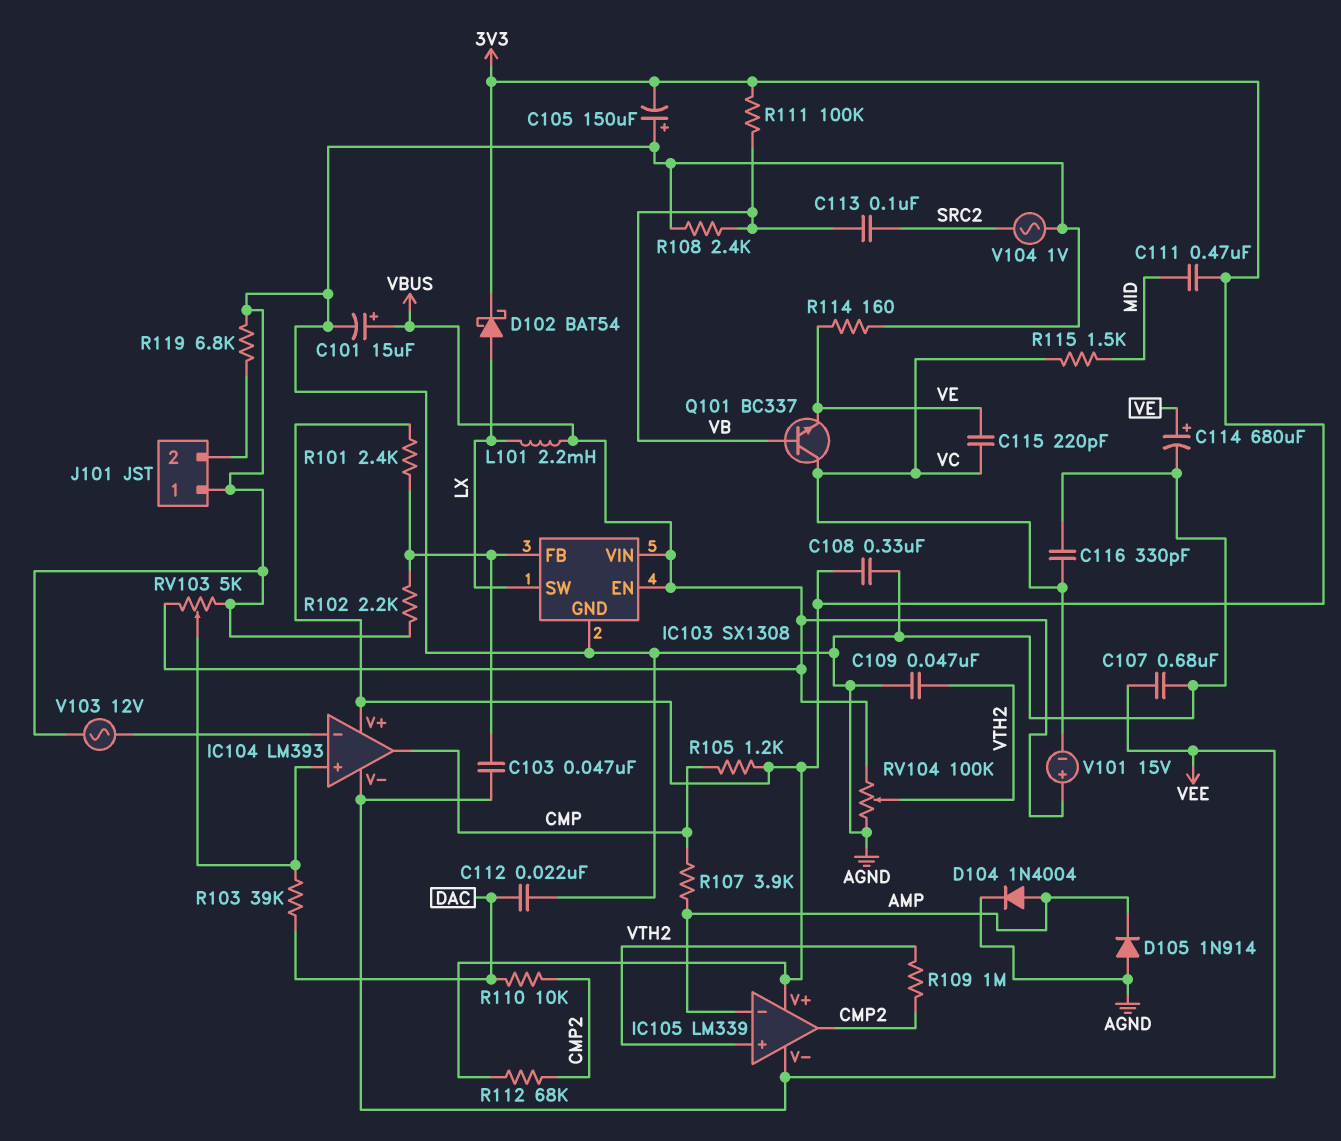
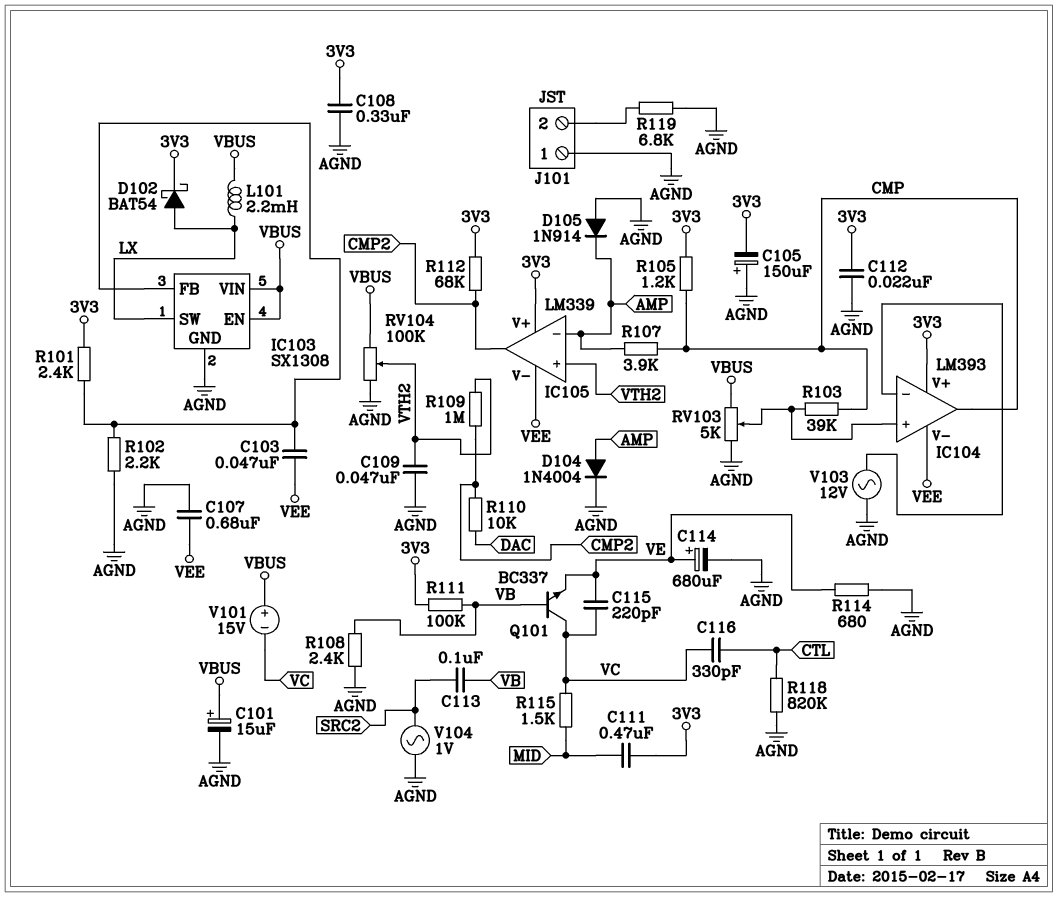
C112: 22nF (AGND, DAC) -> 22nF (3V3, AGND)
C116: 330pF (AGND, VC) -> 330pF (CTL, VC)
R103: 39k (DAC, IC104/in+) -> 39k (CMP, IC104/in+)
R114: 160 (AGND, VE) -> 680 (AGND, VE)
R118: none -> 820k (AGND, CTL)

